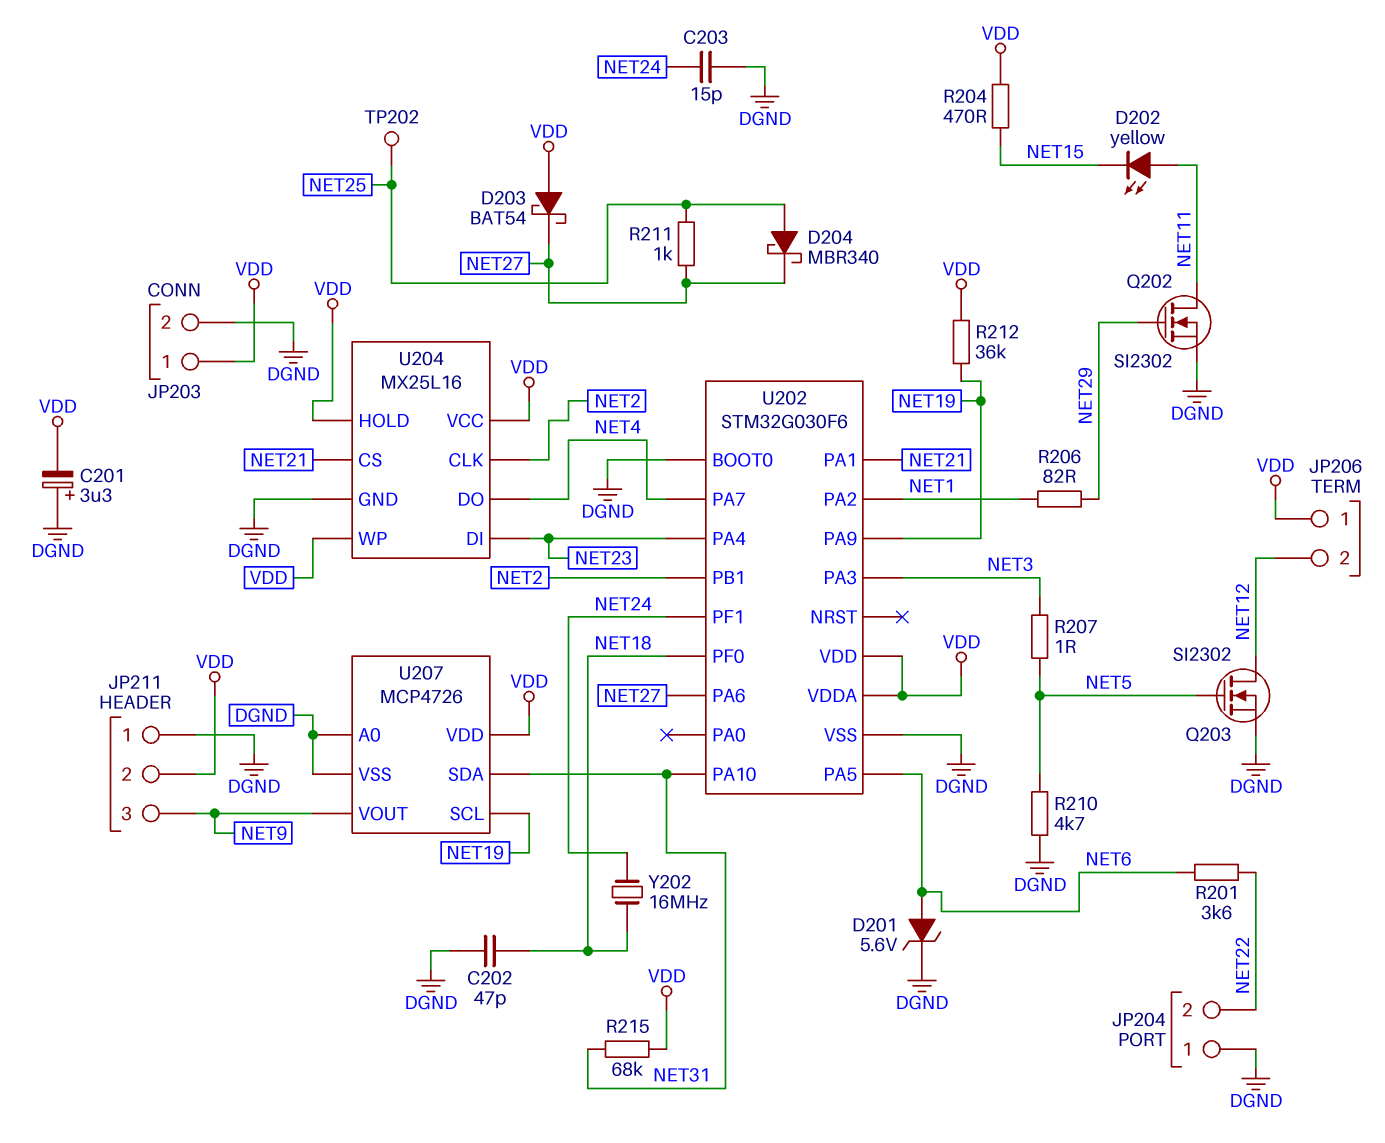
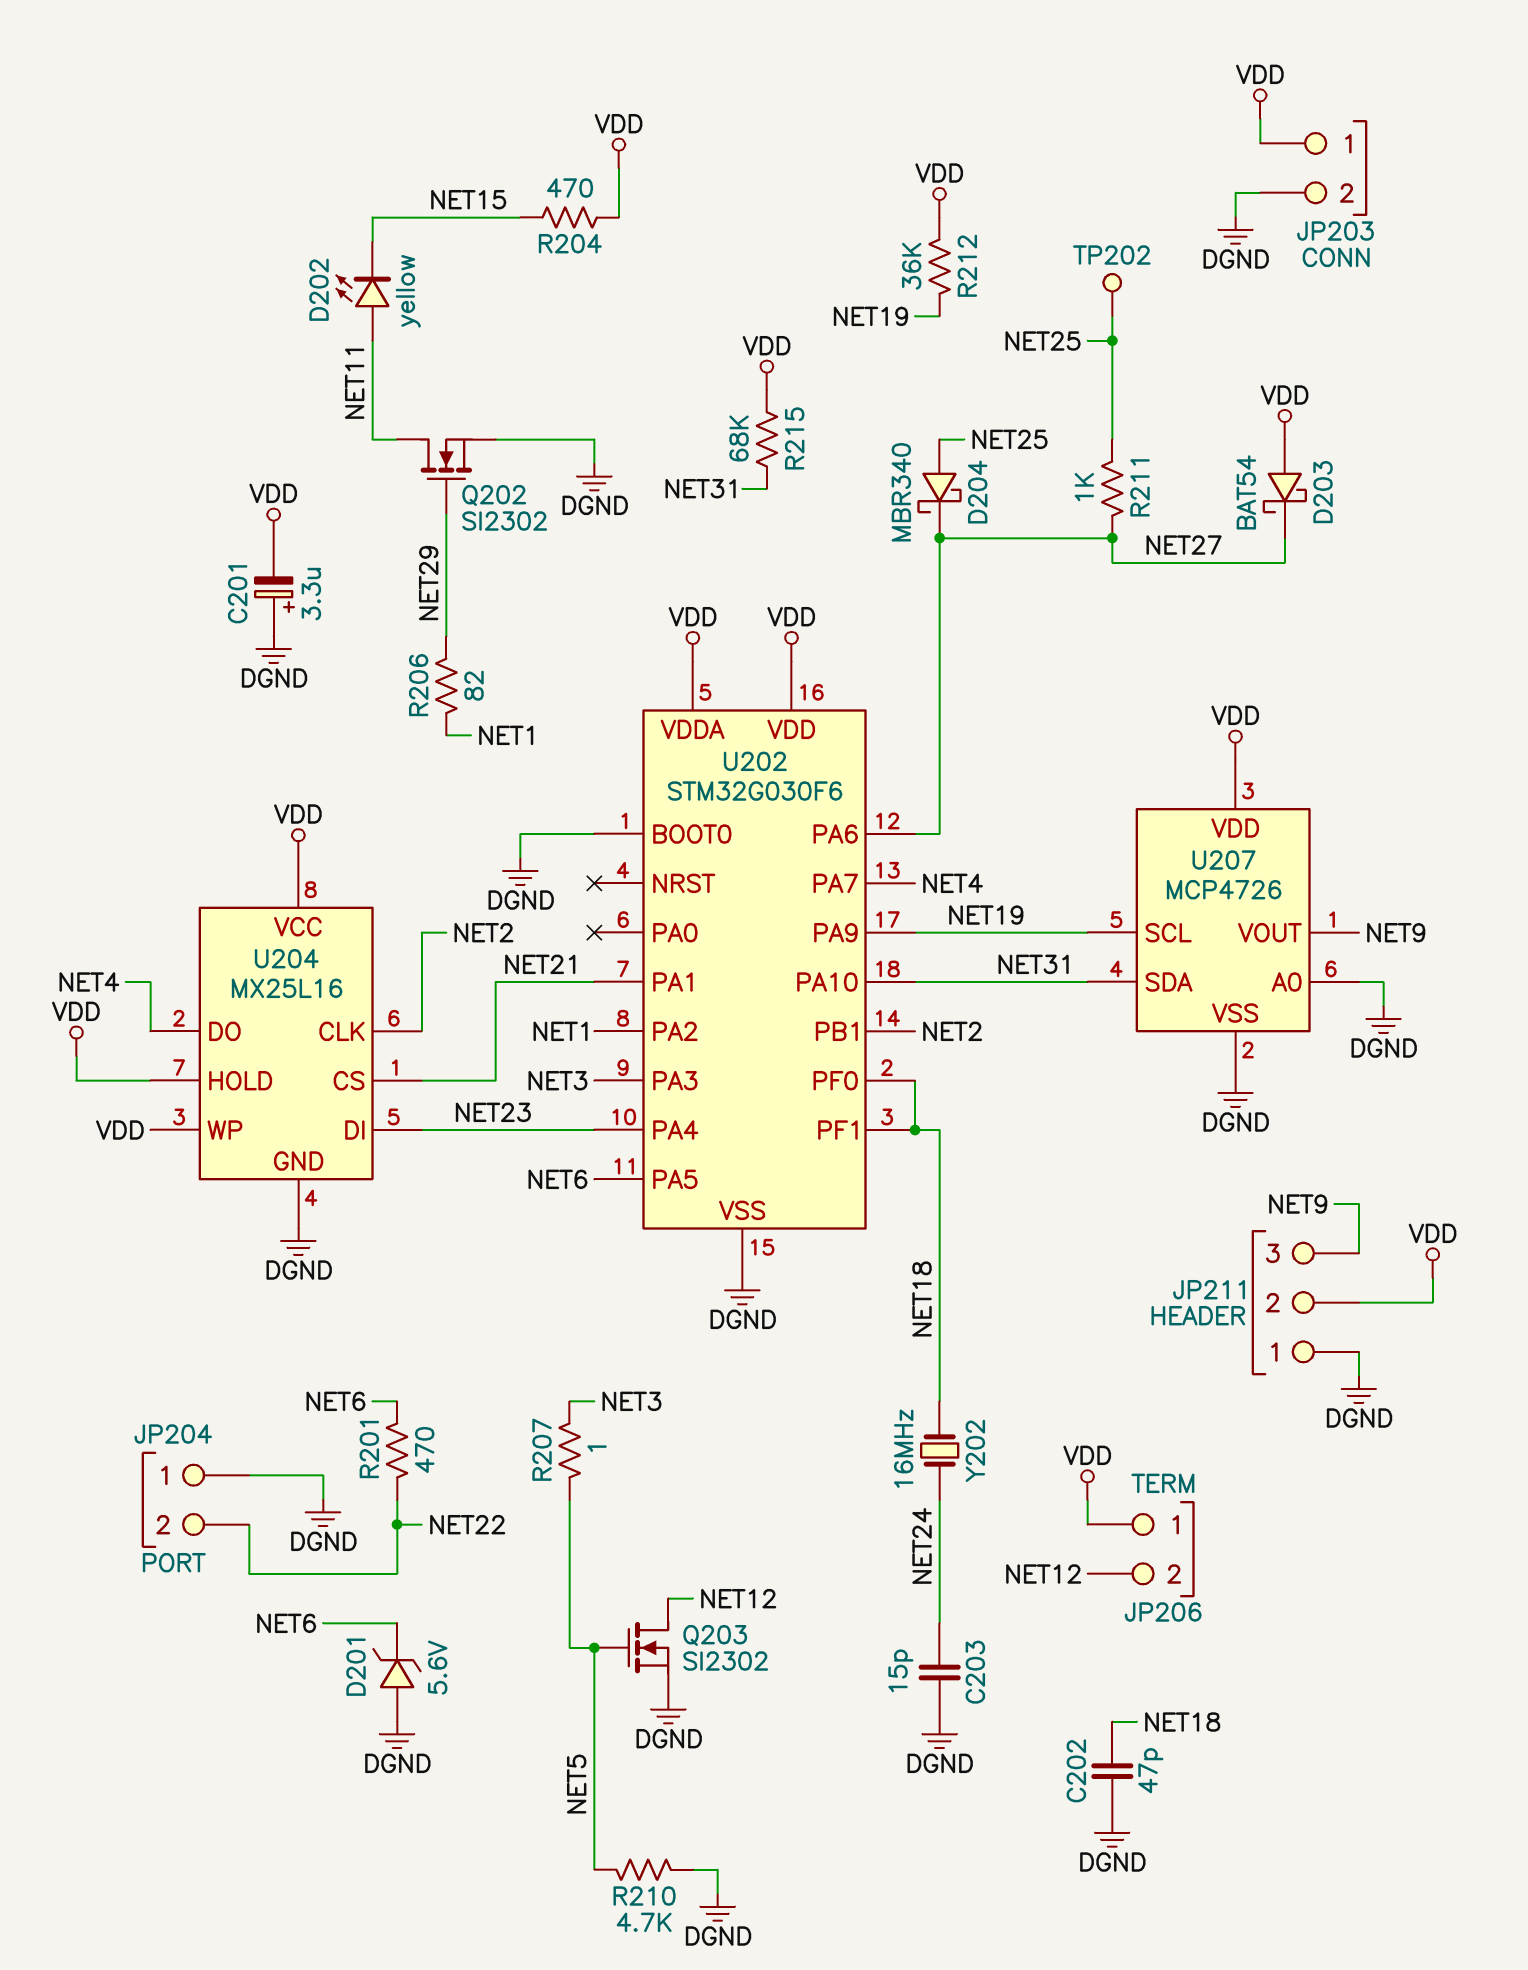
D201: zener 5.6V (A NET6, K DGND) -> zener 5.6V (A DGND, K NET6)
R201: 3.6k (NET6, NET22) -> 470 (NET6, NET22)
U202 pin PF1: NET24 -> NET18

